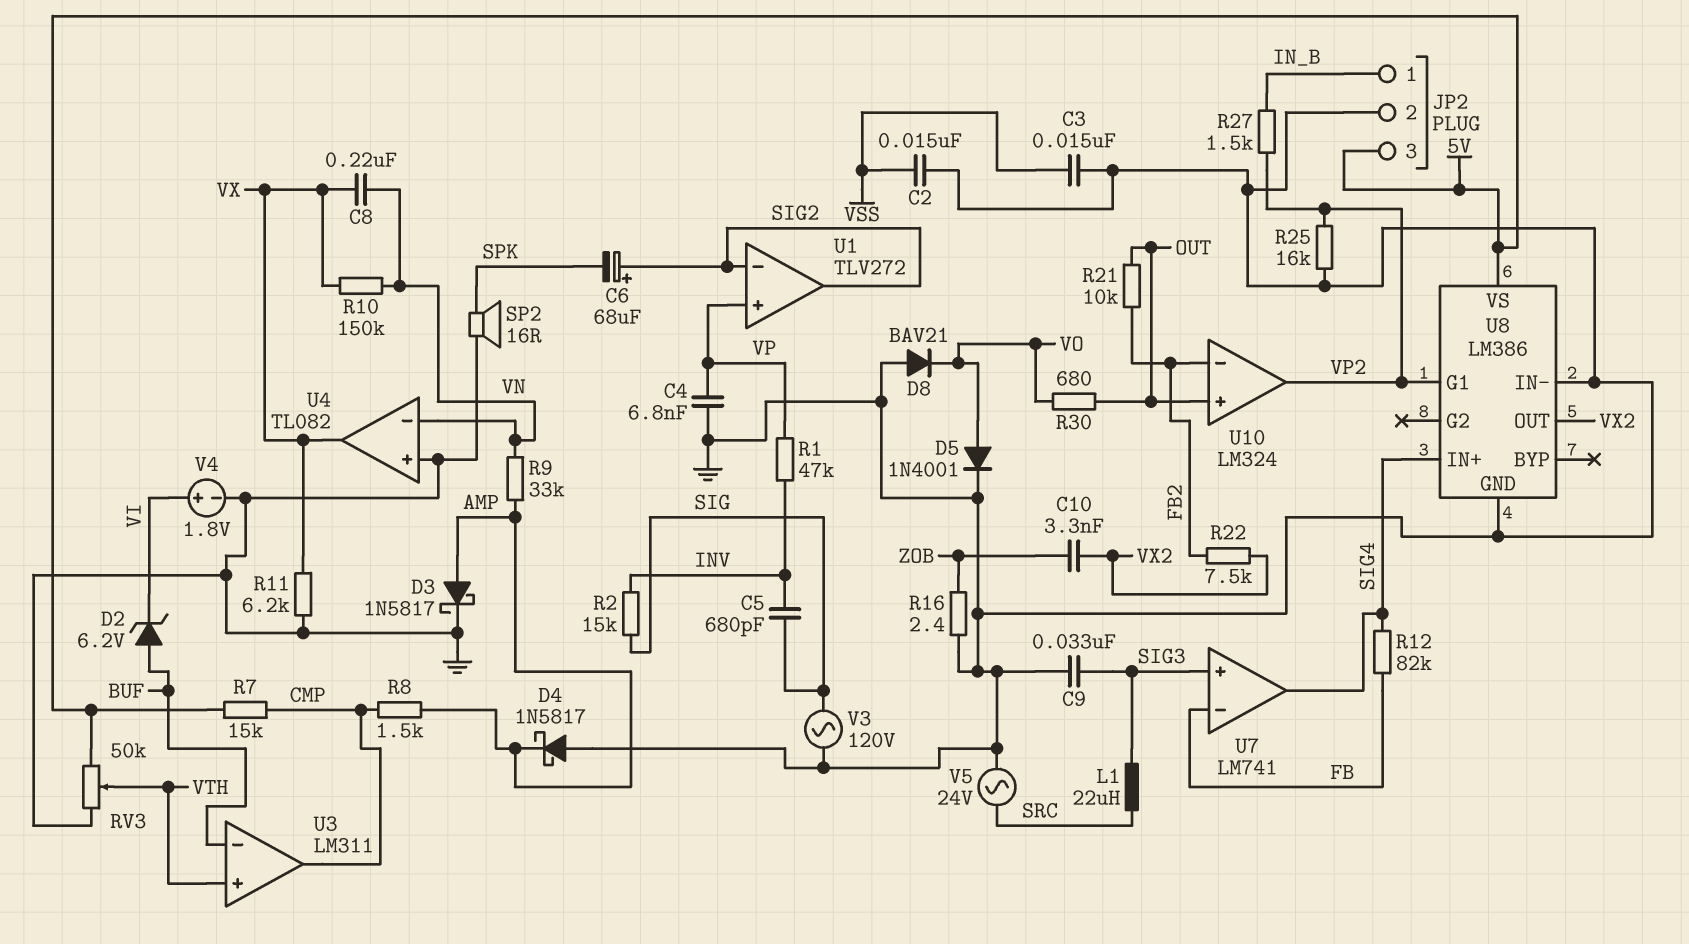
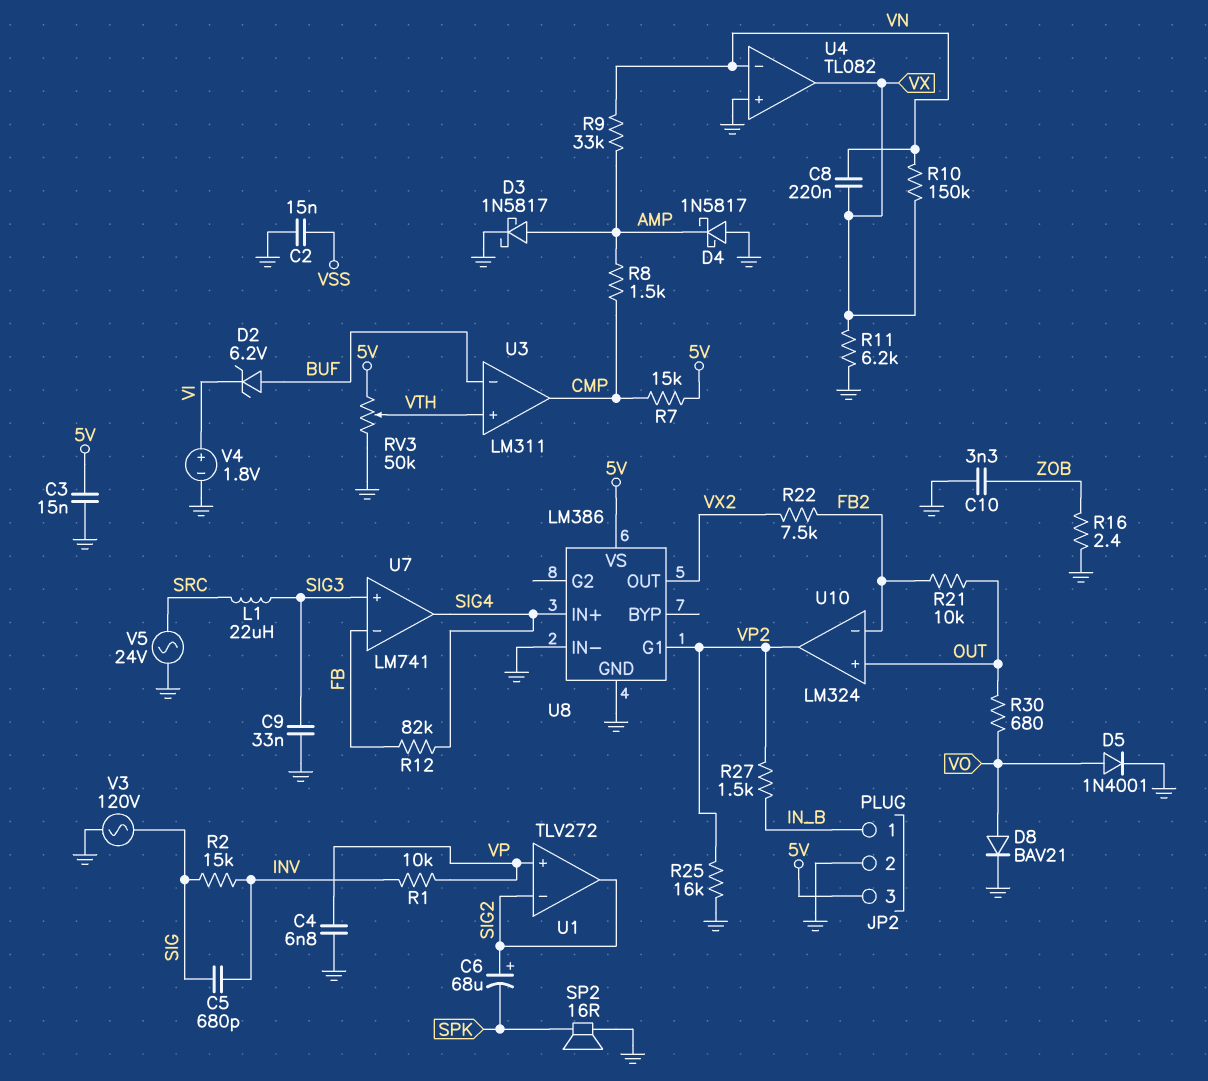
C3: 15nF (GND, VSS) -> 15nF (5V, GND)
C10: 3.3nF (VX2, ZOB) -> 3.3nF (GND, ZOB)
D8: diode BAV21 (A GND, K VO) -> diode BAV21 (A VO, K GND)
R1: 47k (INV, VP) -> 10k (INV, VP)

